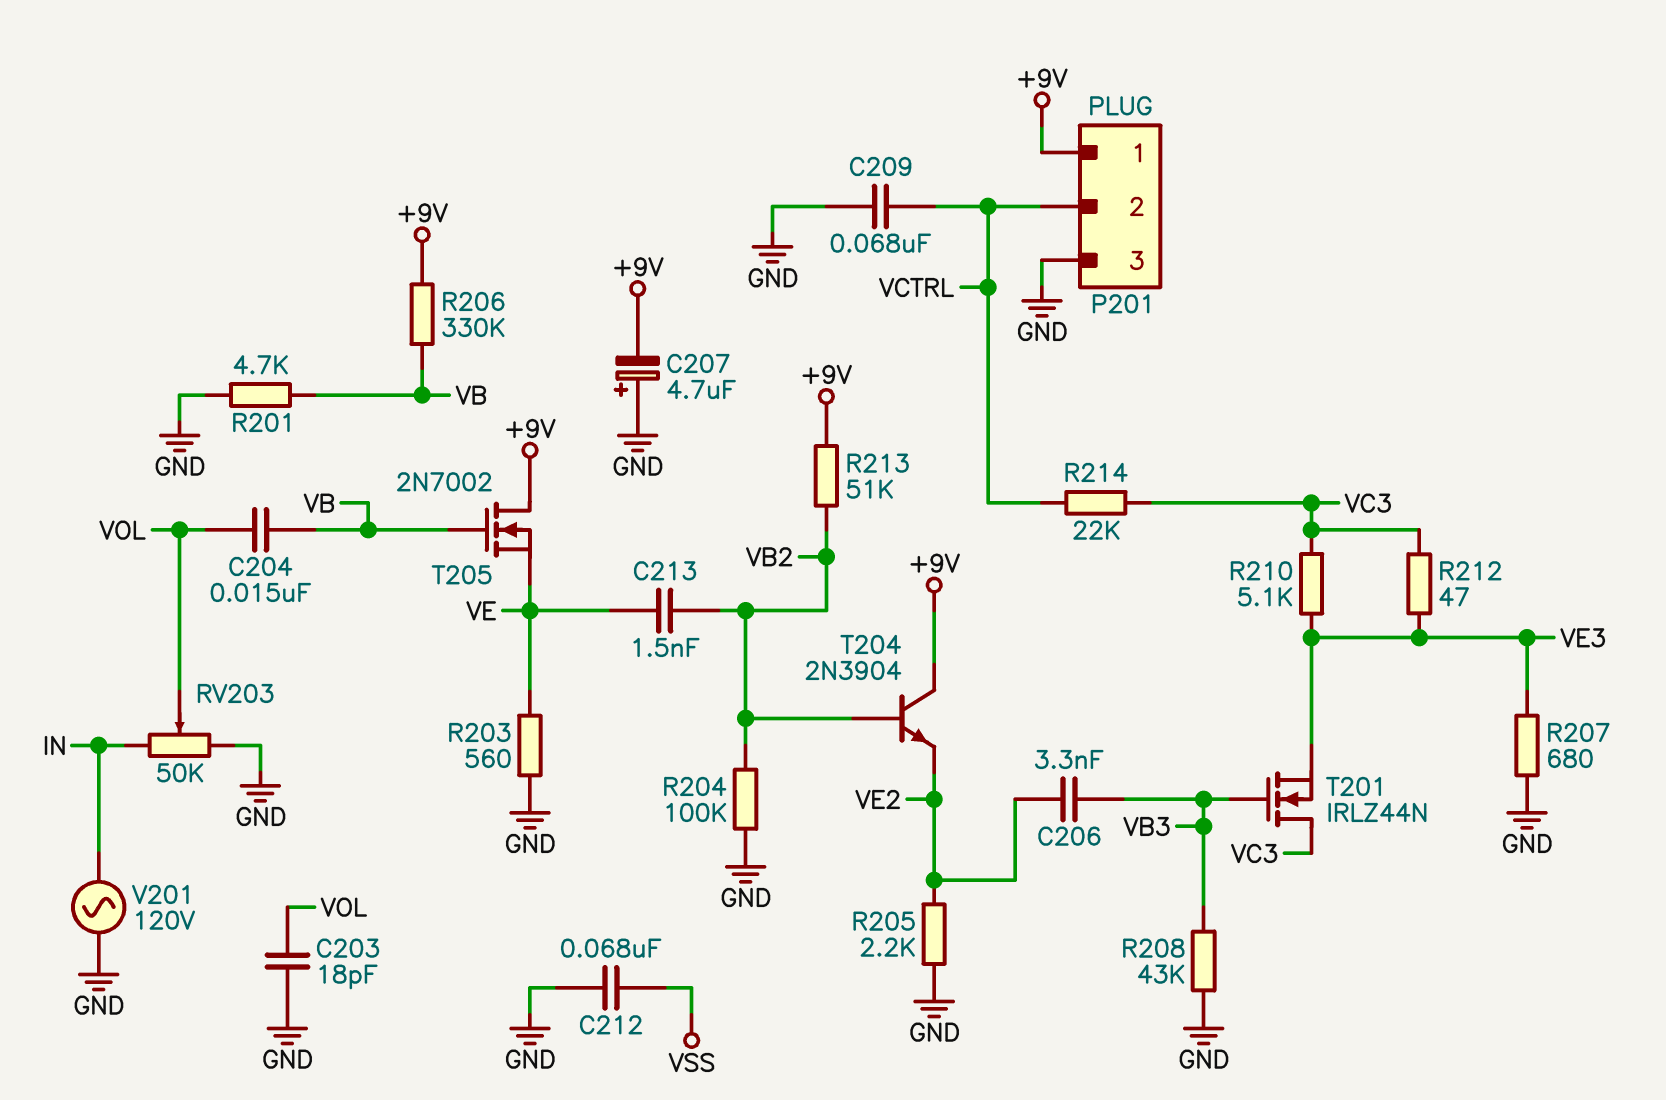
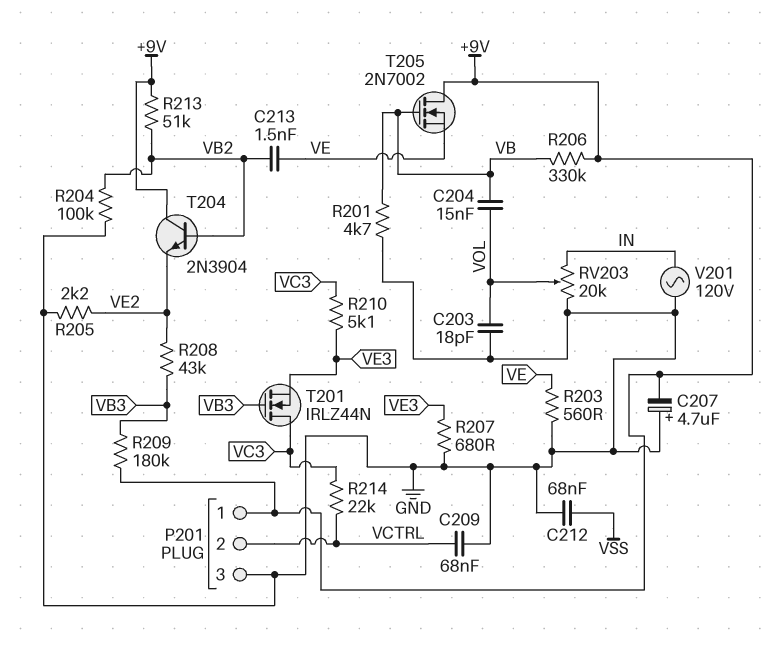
C206: 3.3nF (VB3, VE2) -> none
R208: 43k (GND, VB3) -> 43k (VB3, VE2)
R209: none -> 180k (+9V, VB3)
R212: 47 (VC3, VE3) -> none
RV203: 50k (GND, IN, wiper VOL) -> 20k (GND, IN, wiper VOL)

